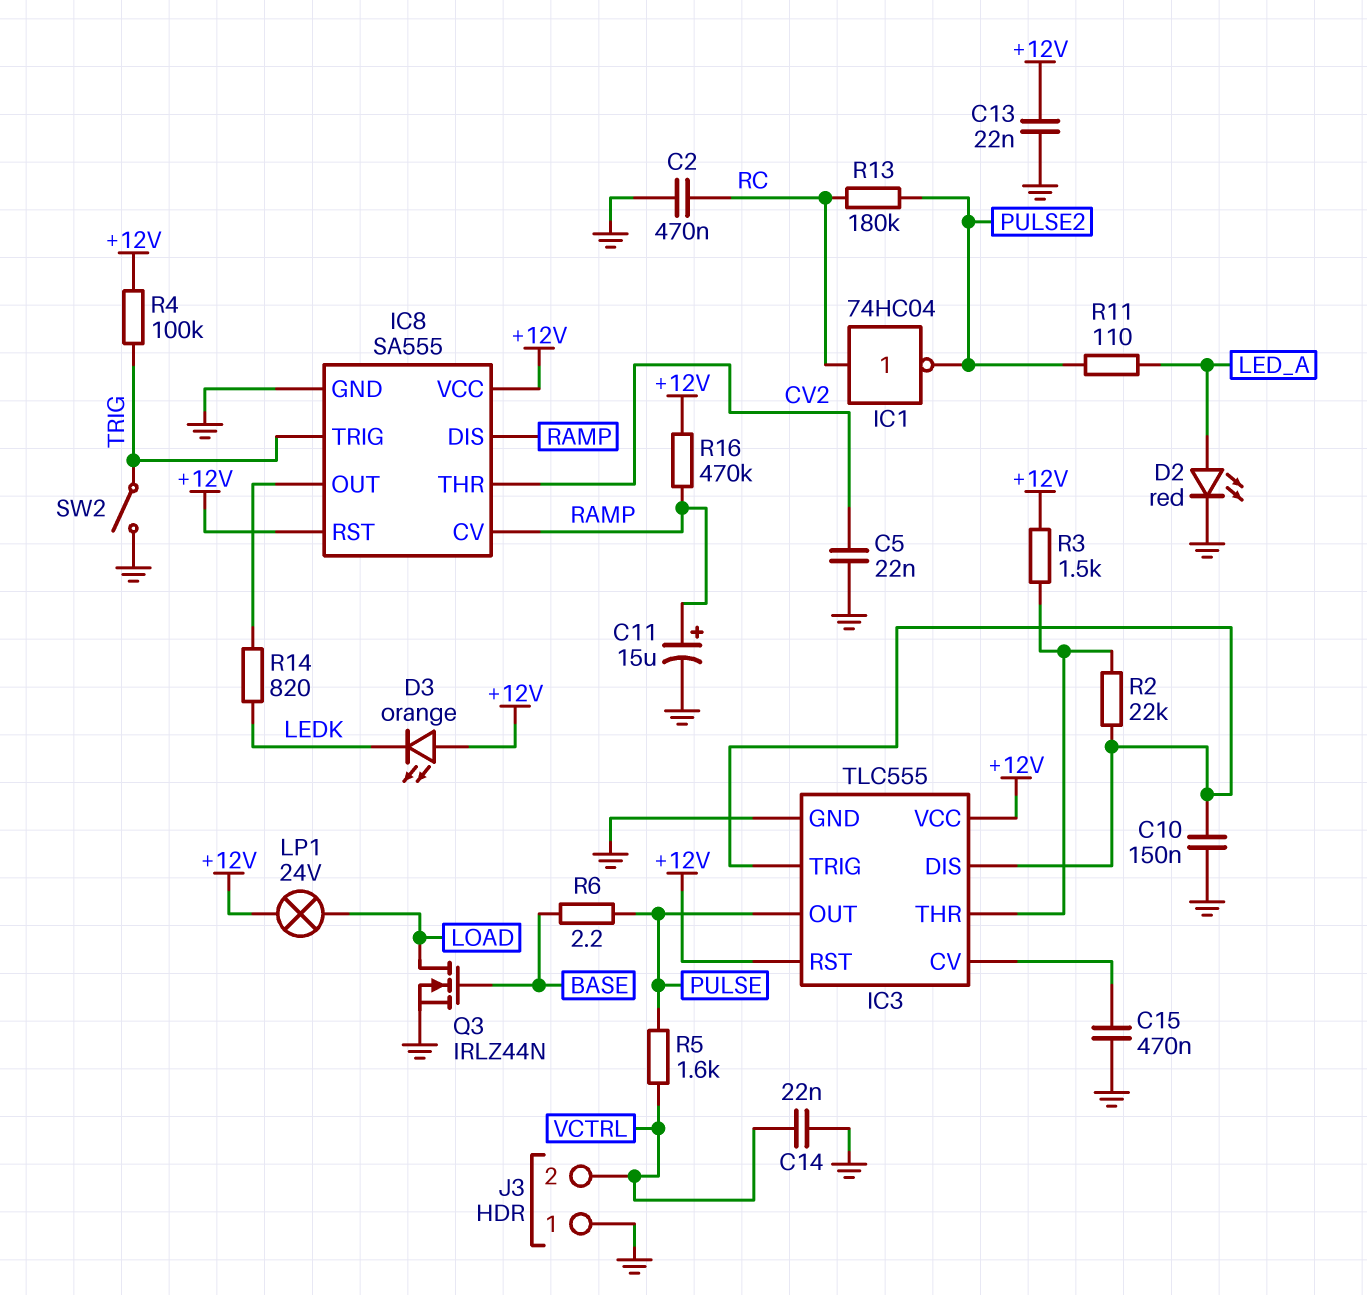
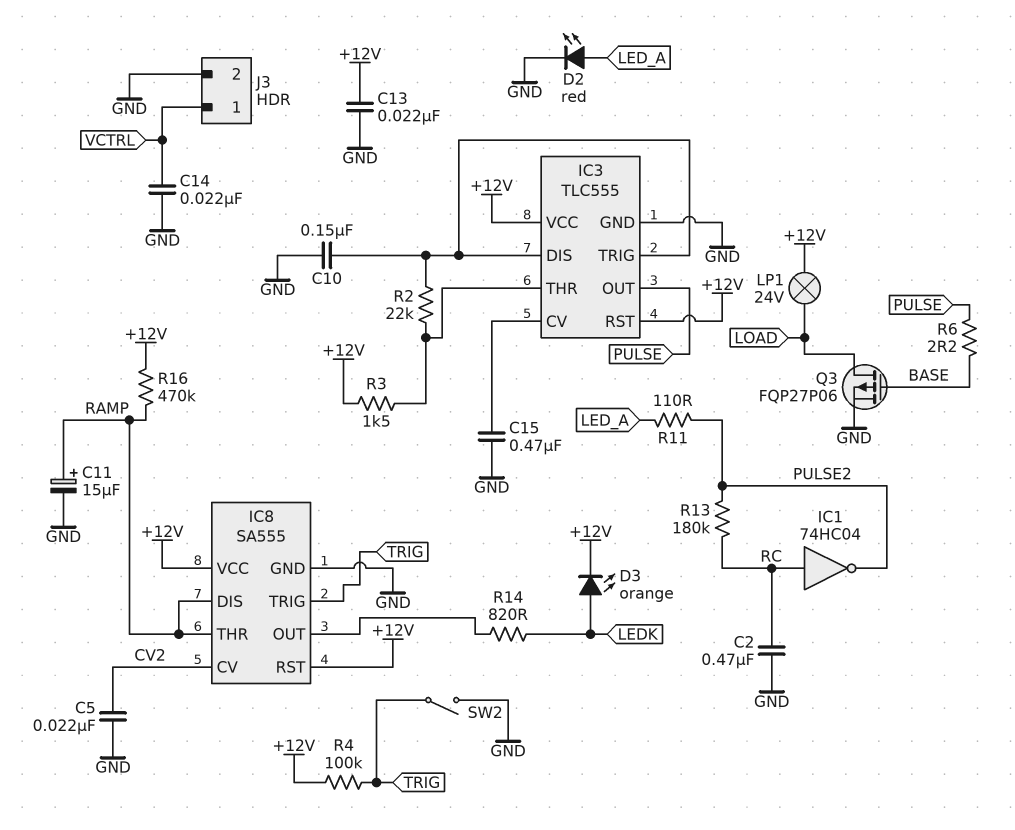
D3: LED orange (A +12V, K LEDK) -> LED orange (A LEDK, K +12V)
IC8 pin CV: RAMP -> CV2
IC8 pin THR: CV2 -> RAMP
J3 pin 1: GND -> VCTRL
J3 pin 2: VCTRL -> GND
Q3: NMOS IRLZ44N (G BASE, D LOAD, S GND) -> PMOS FQP27P06 (G BASE, D LOAD, S GND)
R5: 1.6k (PULSE, VCTRL) -> none

